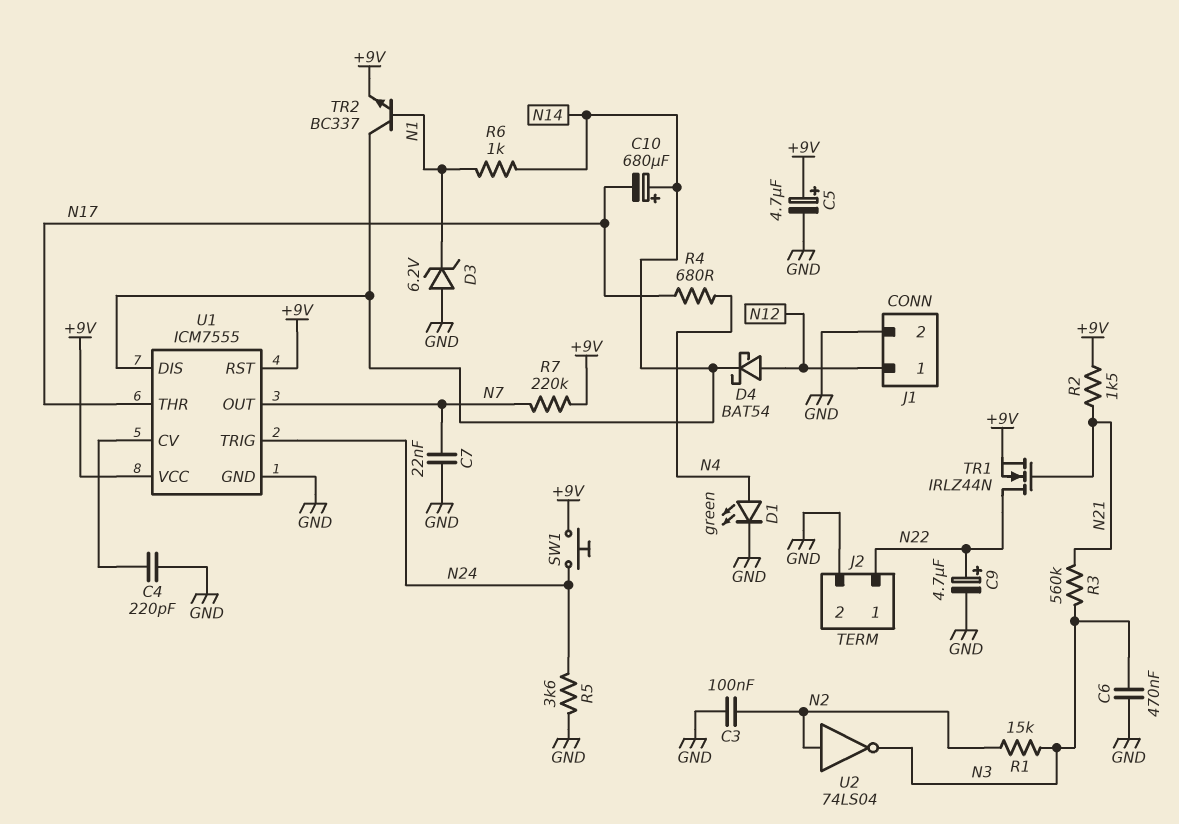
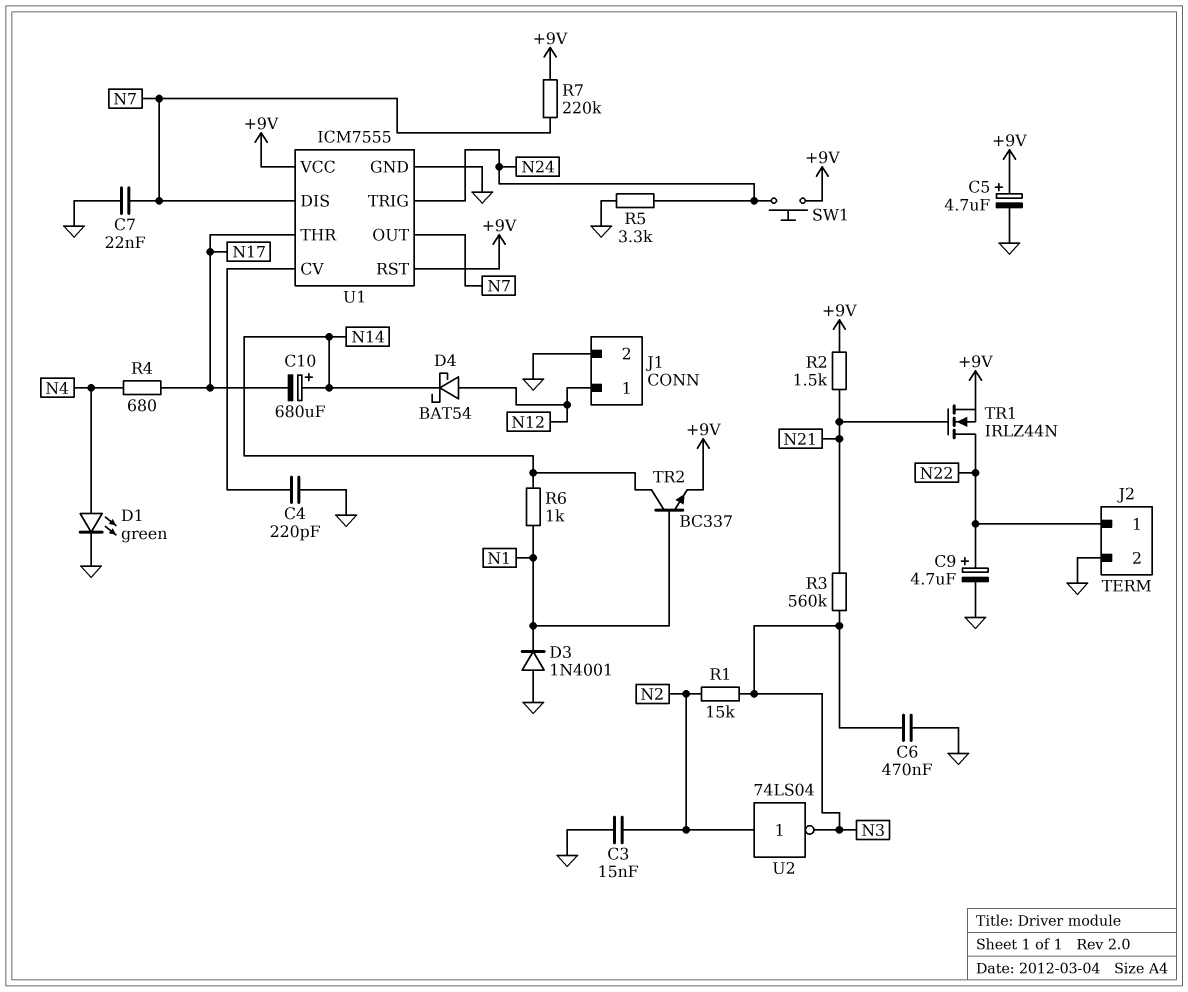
C3: 100nF (GND, N2) -> 15nF (GND, N2)
D3: zener 6.2V (A GND, K N1) -> diode 1N4001 (A GND, K N1)
R5: 3.6k (GND, N24) -> 3.3k (GND, N24)
U1 pin DIS: N14 -> N7

